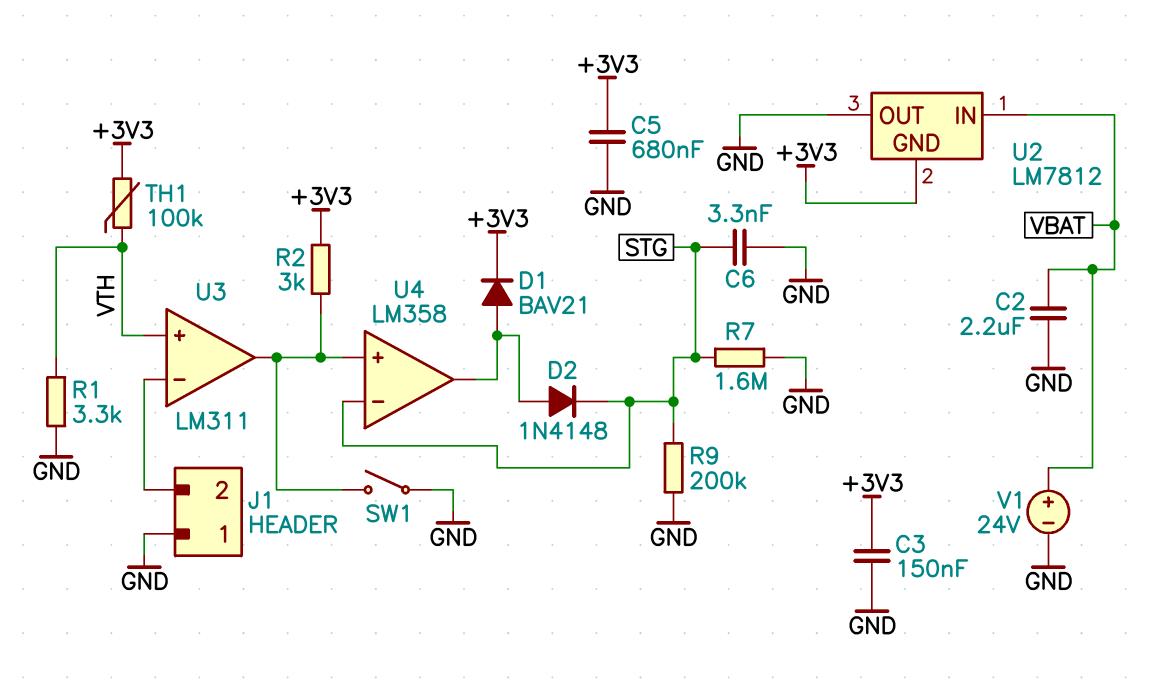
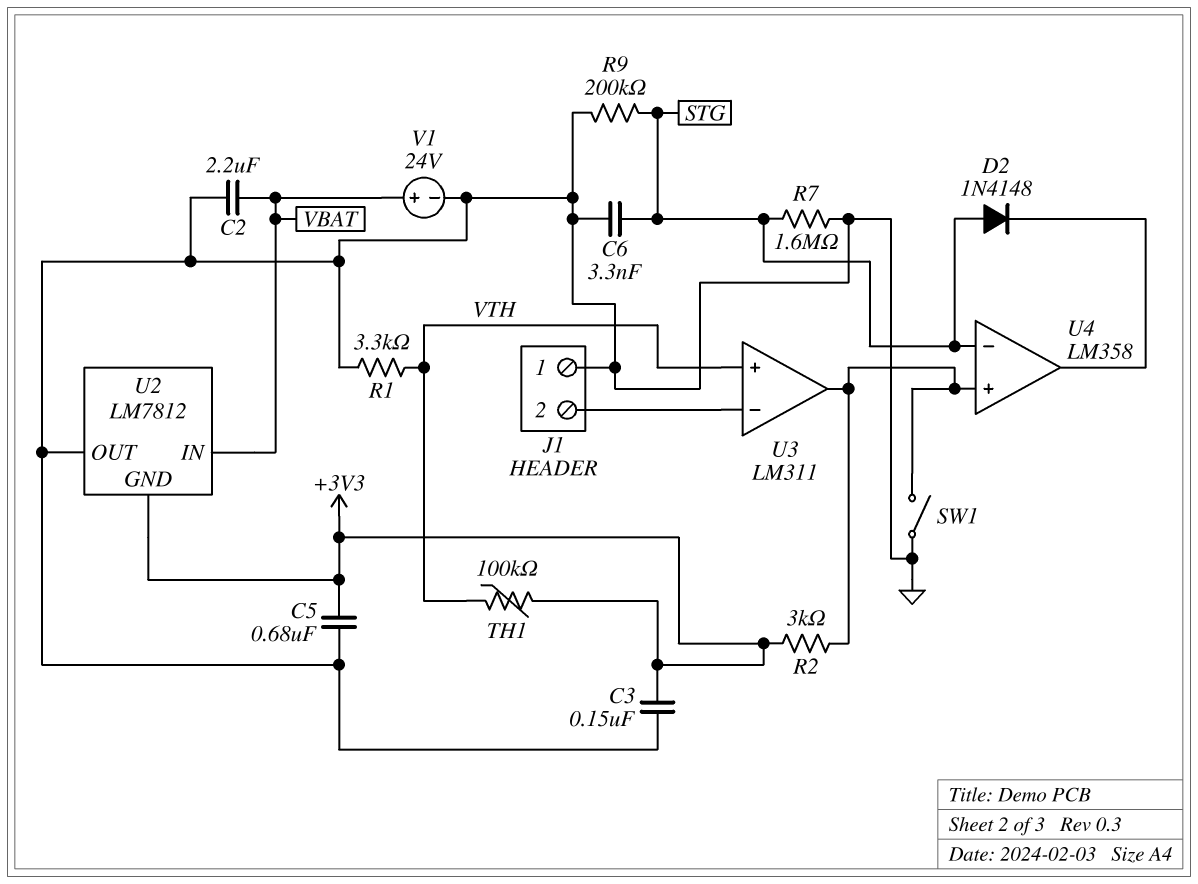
D1: diode BAV21 (A U4/out, K +3V3) -> none
D2: diode 1N4148 (A U4/out, K STG) -> diode 1N4148 (A STG, K U4/out)

